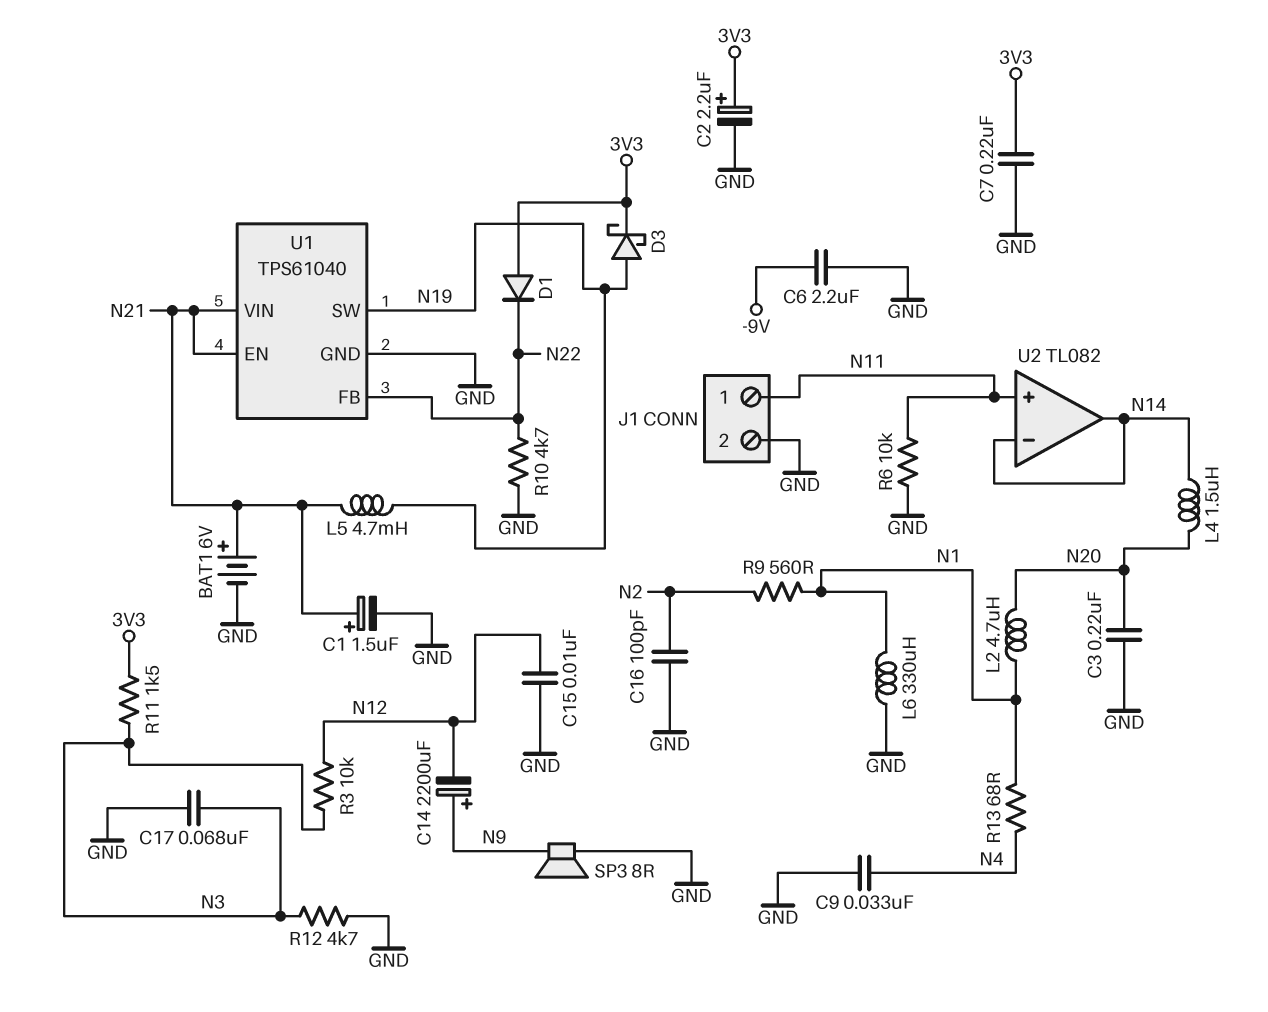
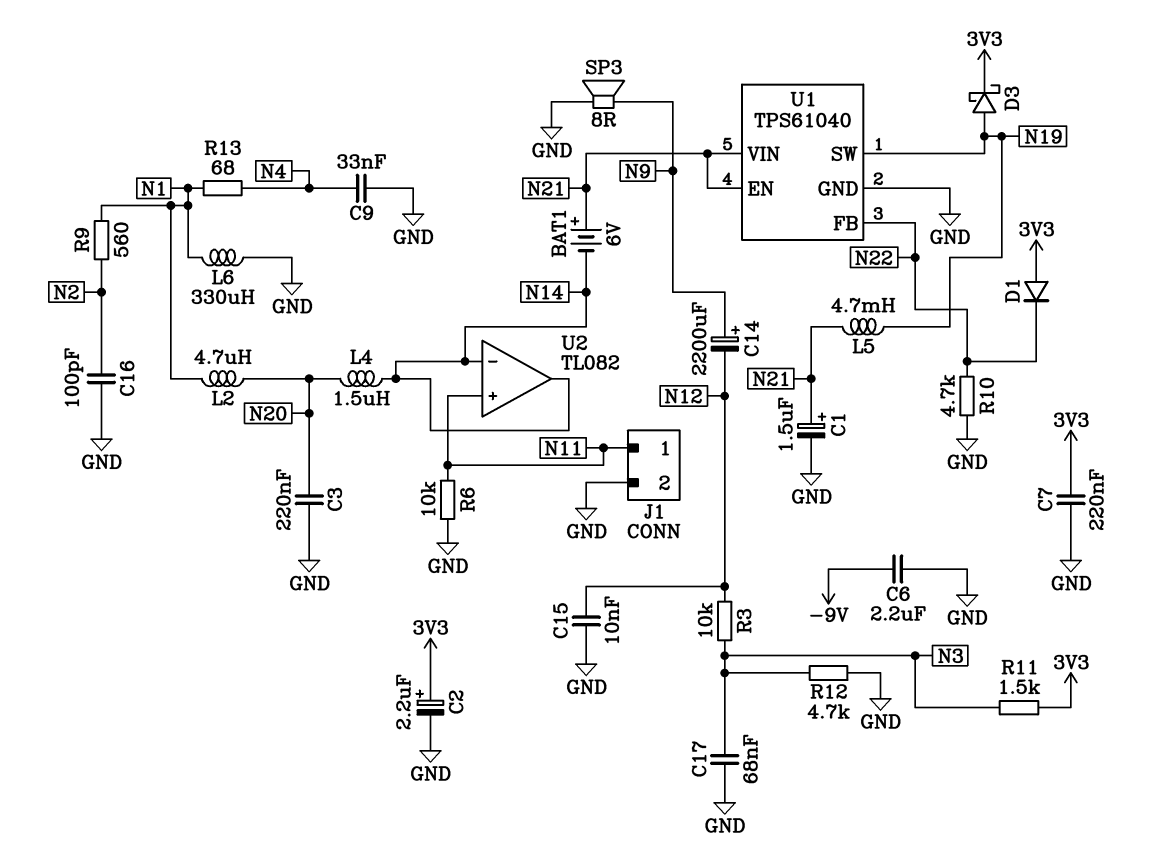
BAT1: 6V (plus N21, minus GND) -> 6V (plus N21, minus N14)

